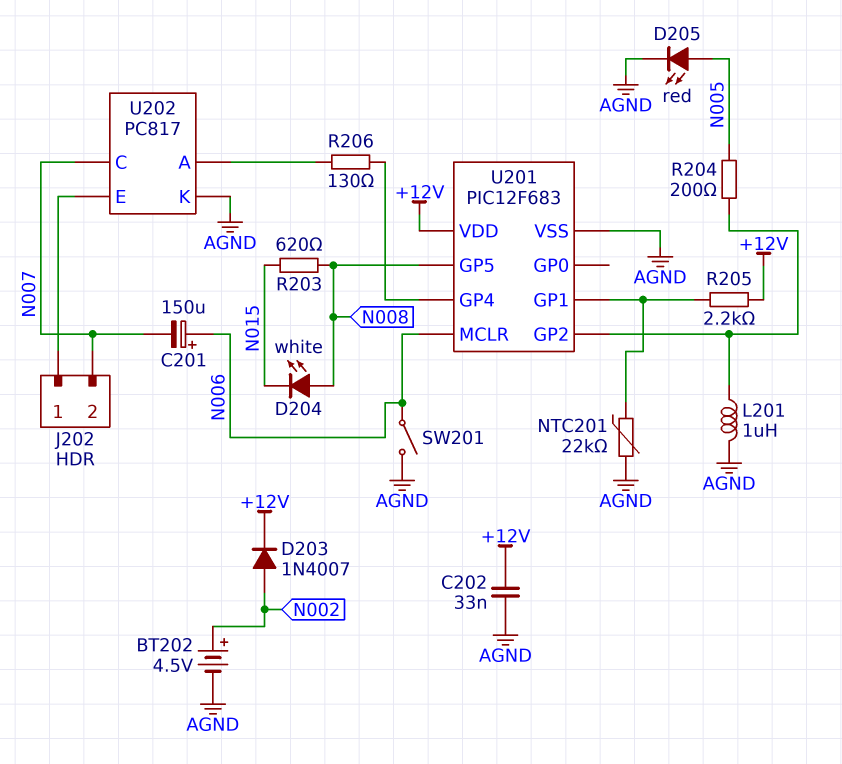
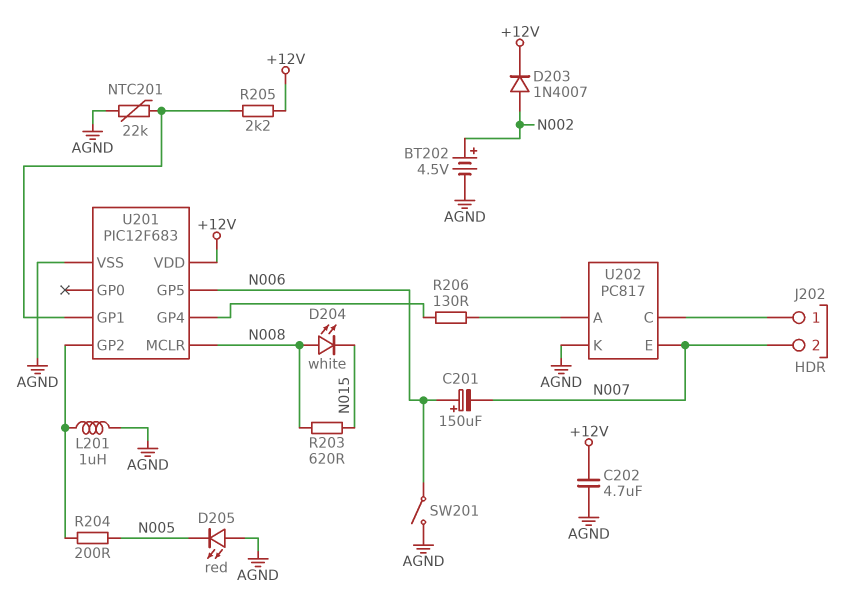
C202: 33nF (+12V, AGND) -> 4.7uF (+12V, AGND)
D205: LED red (A N005, K AGND) -> LED red (A AGND, K N005)
U201 pin GP5: N008 -> N006
U201 pin MCLR: N006 -> N008
U202 pin C: N007 -> J202/1
U202 pin E: J202/1 -> N007

